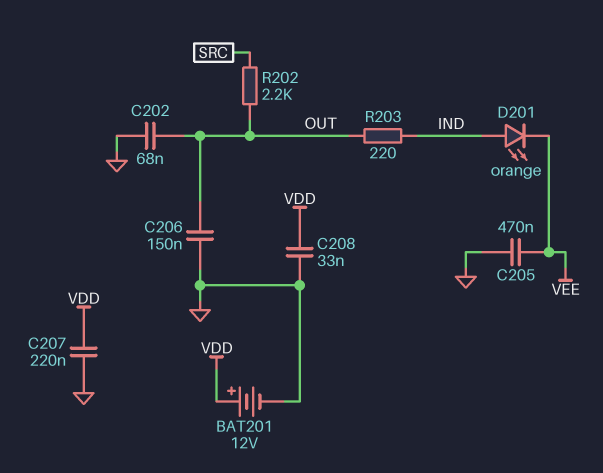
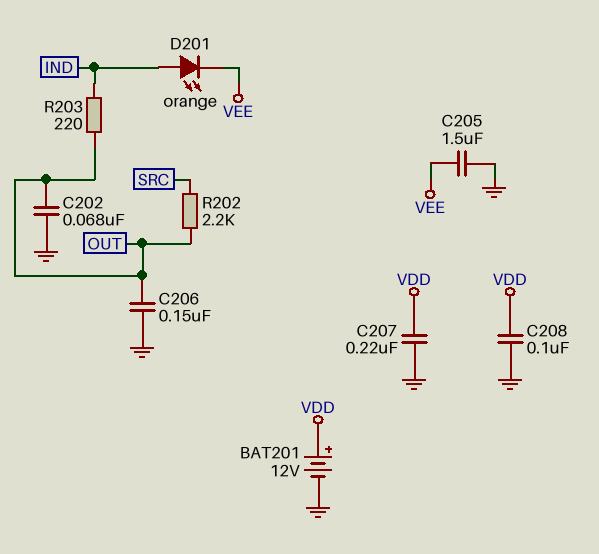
C205: 470nF (GND, VEE) -> 1.5uF (GND, VEE)
C208: 33nF (GND, VDD) -> 100nF (GND, VDD)

